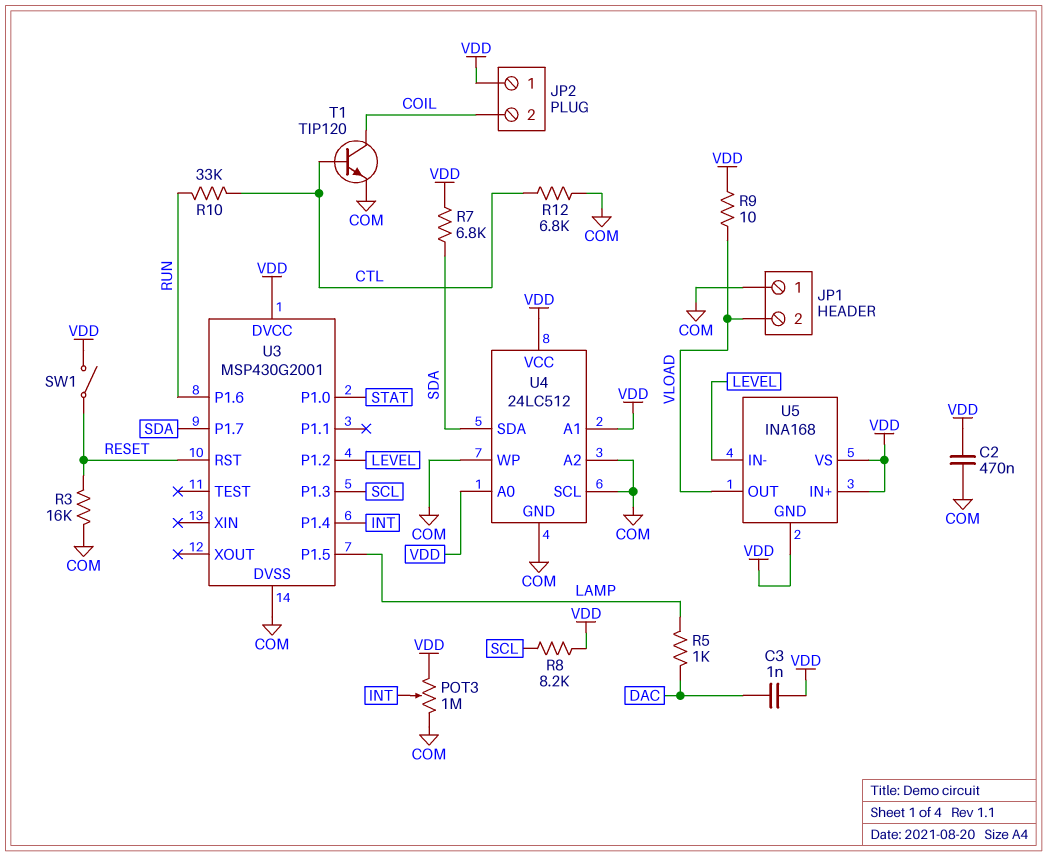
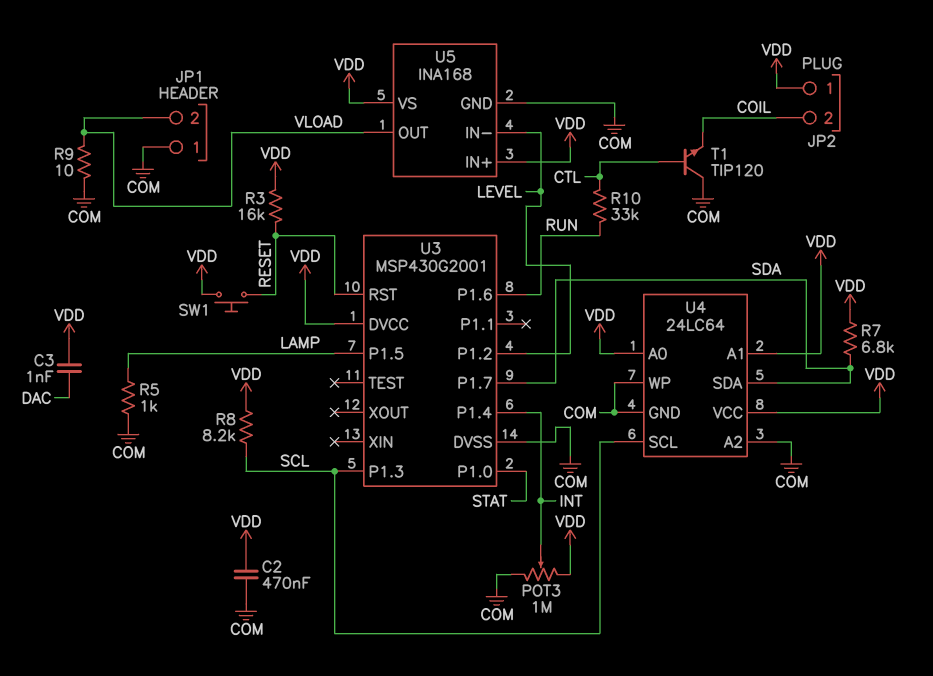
R3: 16k (COM, RESET) -> 16k (RESET, VDD)
R5: 1k (DAC, LAMP) -> 1k (COM, LAMP)
R9: 10 (VDD, VLOAD) -> 10 (COM, VLOAD)
R12: 6.8k (COM, CTL) -> none
SW1: switch (RESET, VDD) -> button (RESET, VDD)
T1: NPN TIP120 (B CTL, C COIL, E COM) -> NPN TIP120 (B CTL, C COM, E COIL)
U4: 24LC512 -> 24LC64
U4 pin SCL: COM -> SCL
U5 pin GND: VDD -> COM

